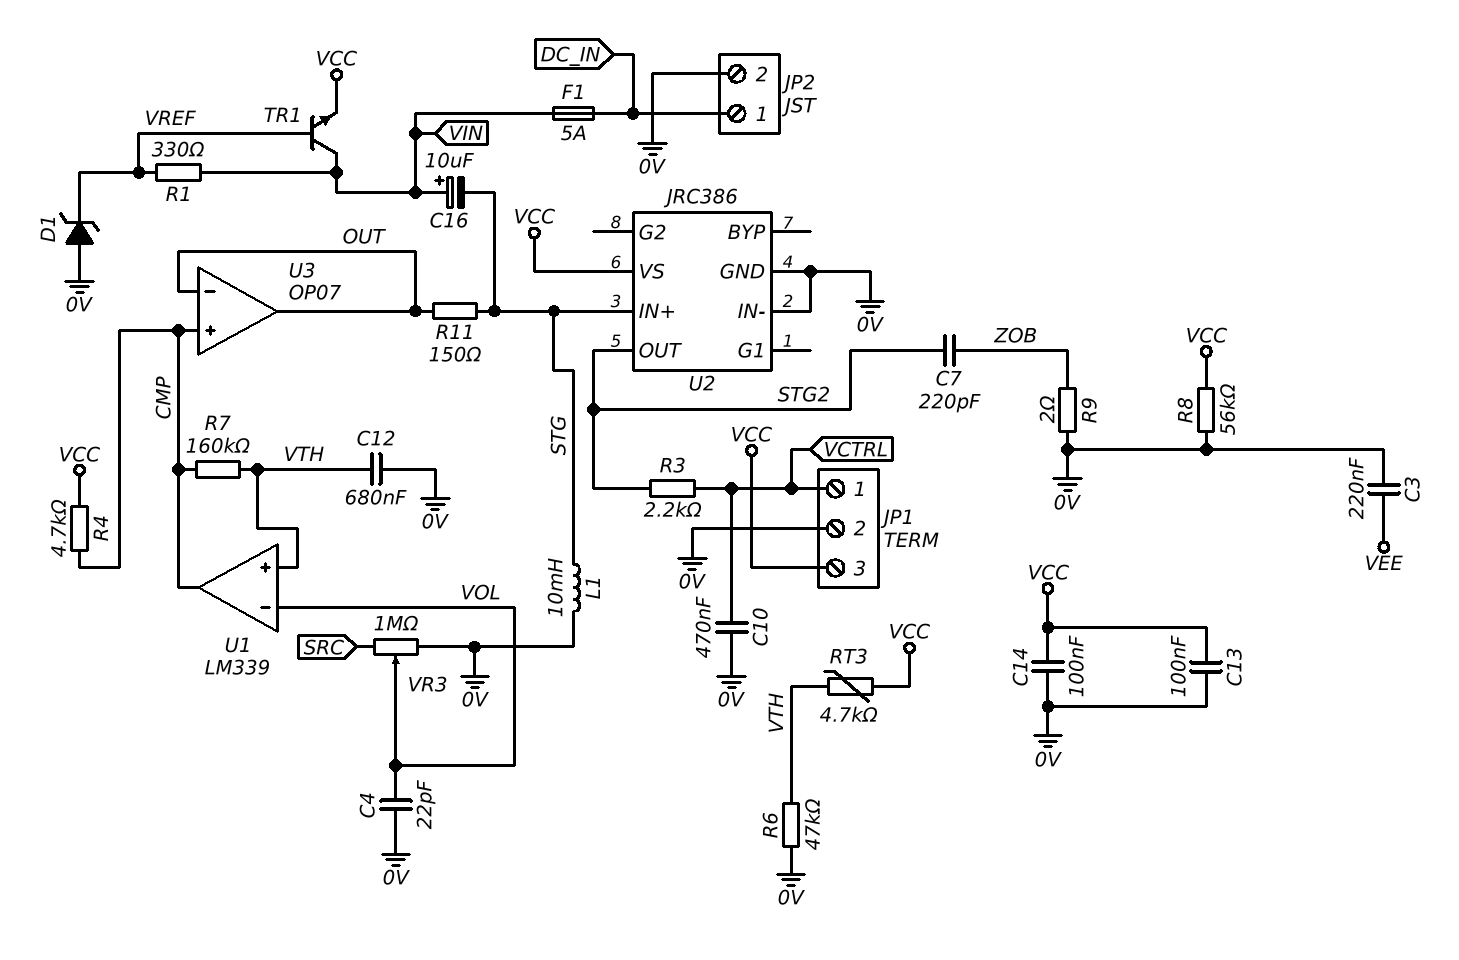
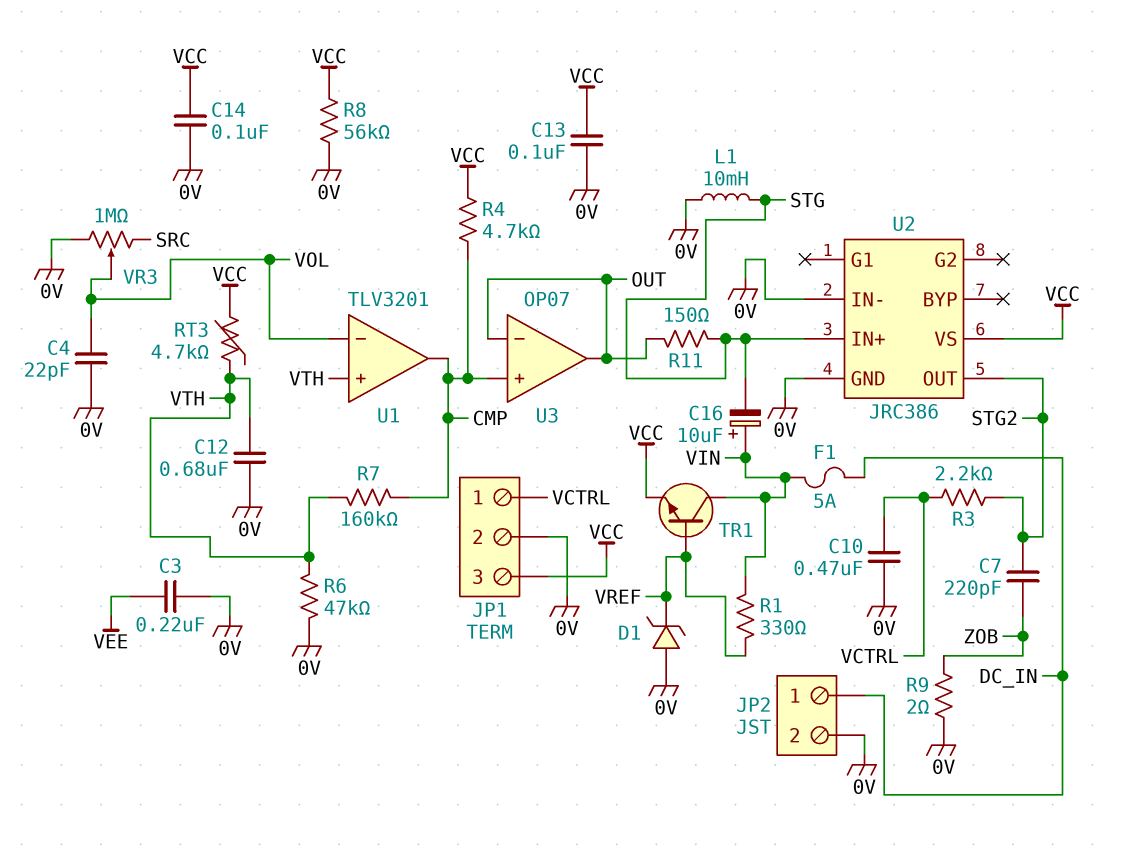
U1: LM339 -> TLV3201

